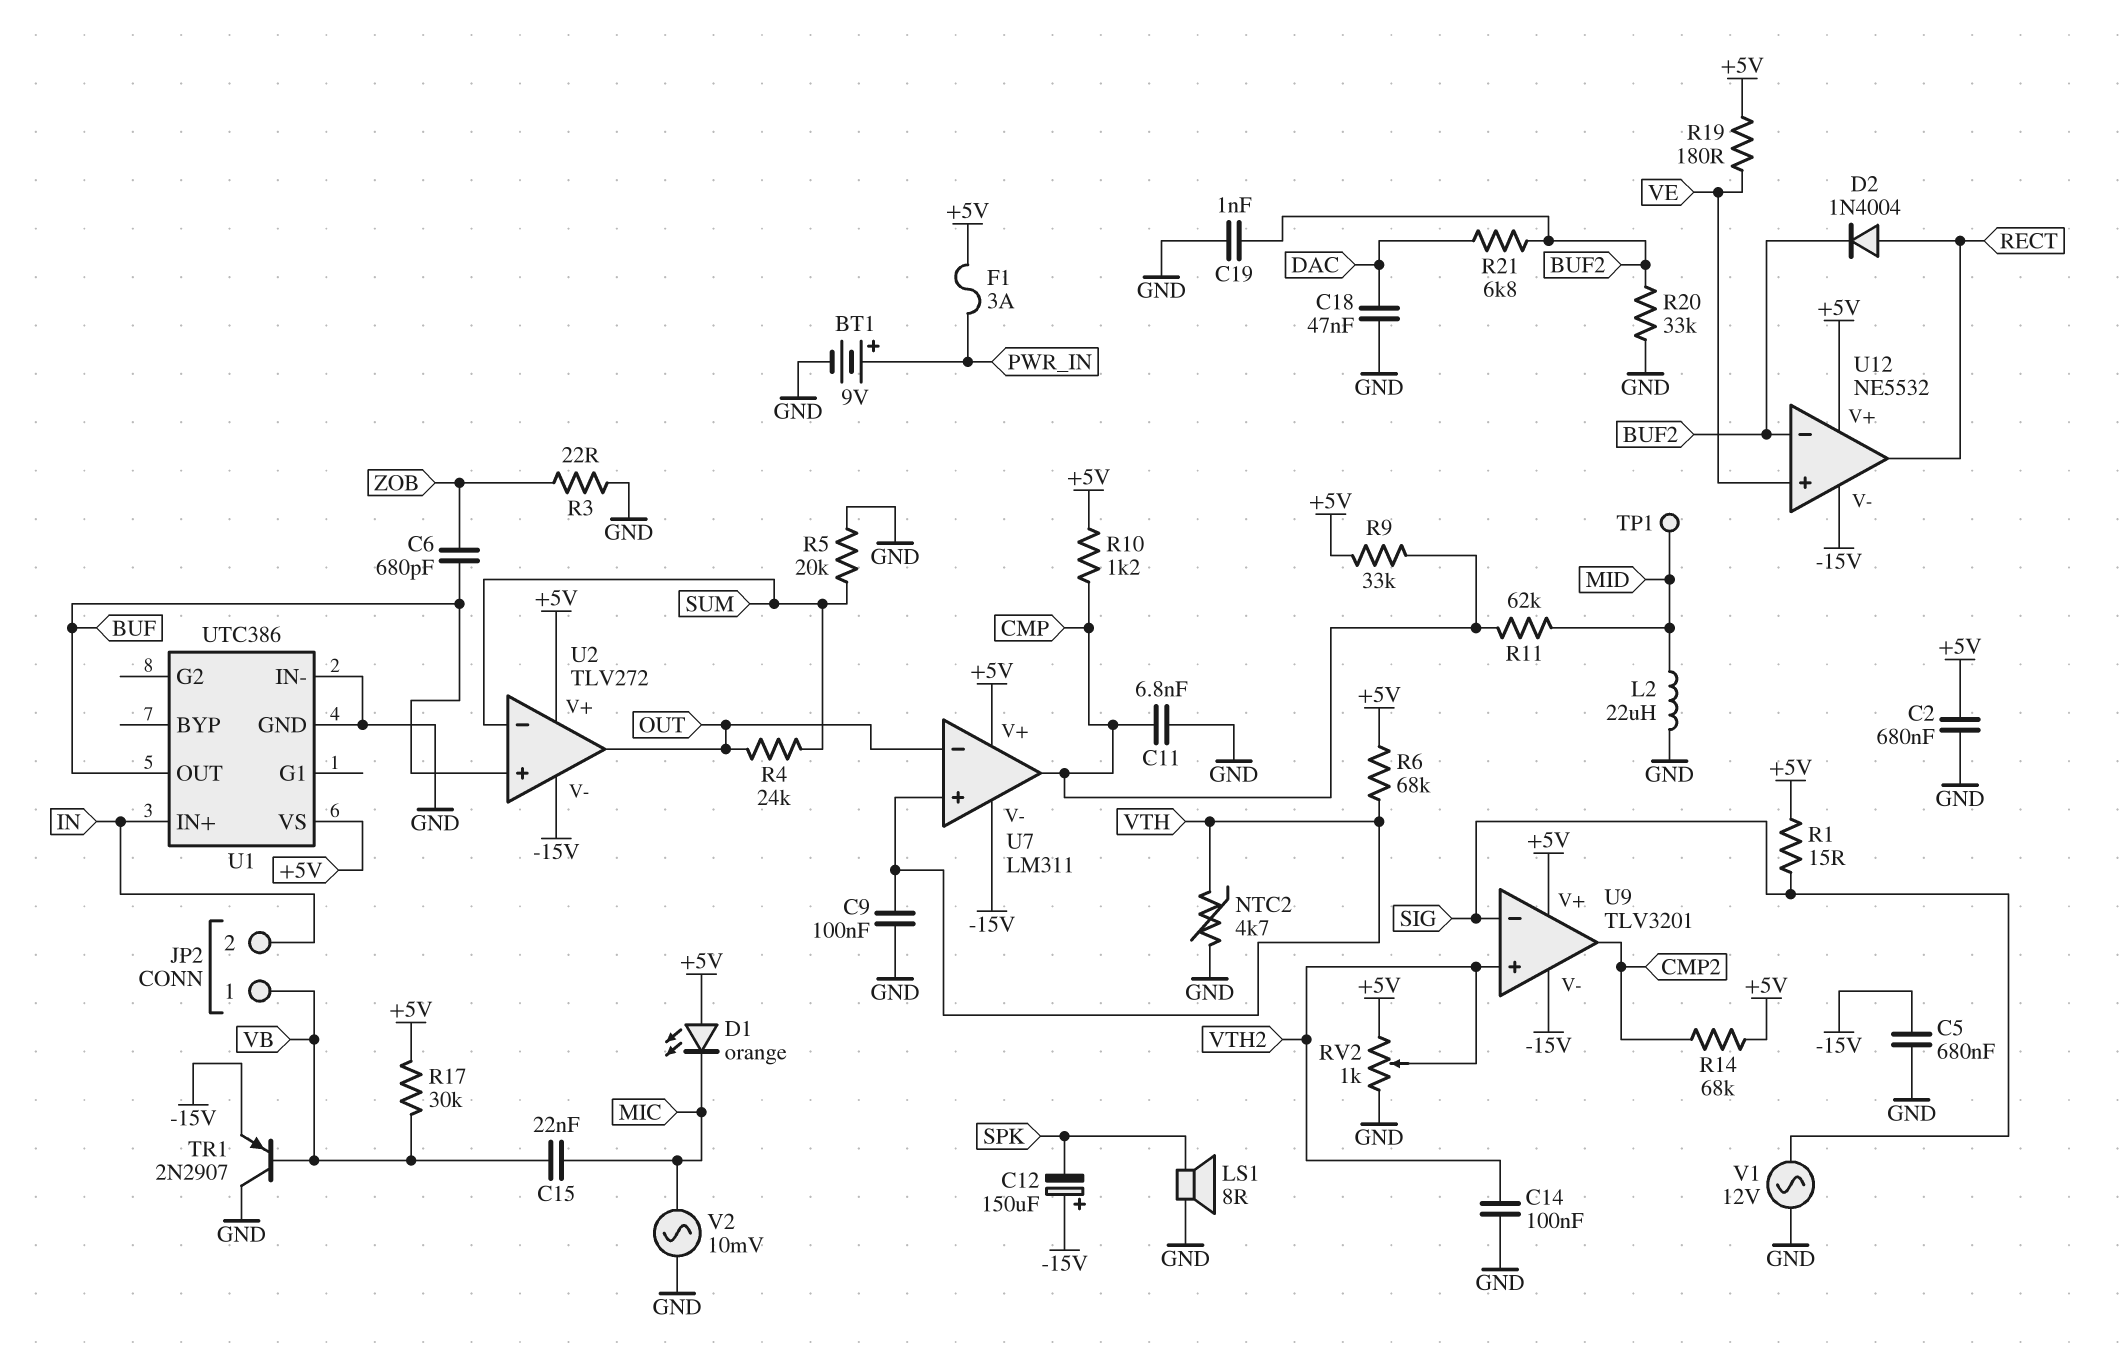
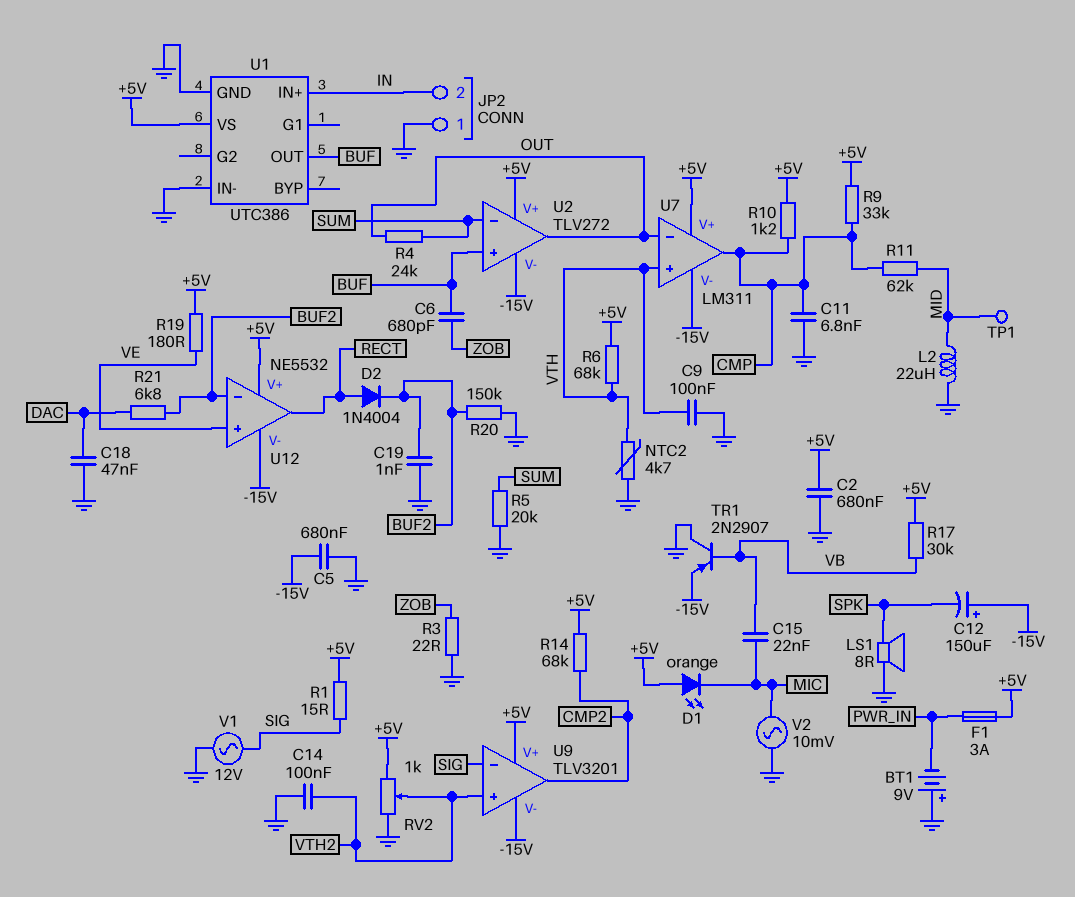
BT1: 9V (plus PWR_IN, minus GND) -> 9V (plus GND, minus PWR_IN)
JP2 pin 1: VB -> GND
R20: 33k (BUF2, GND) -> 150k (BUF2, GND)

